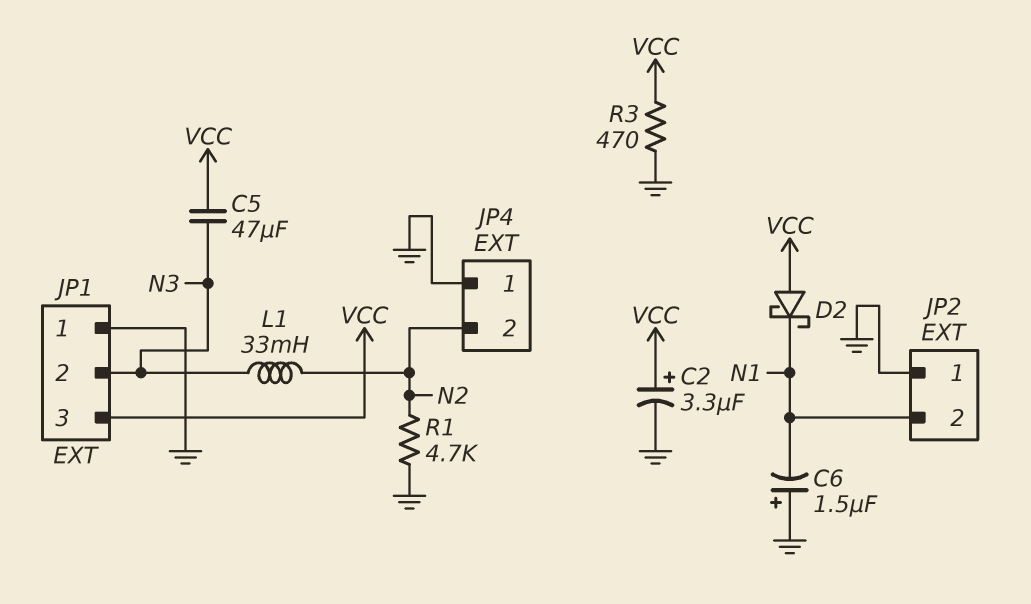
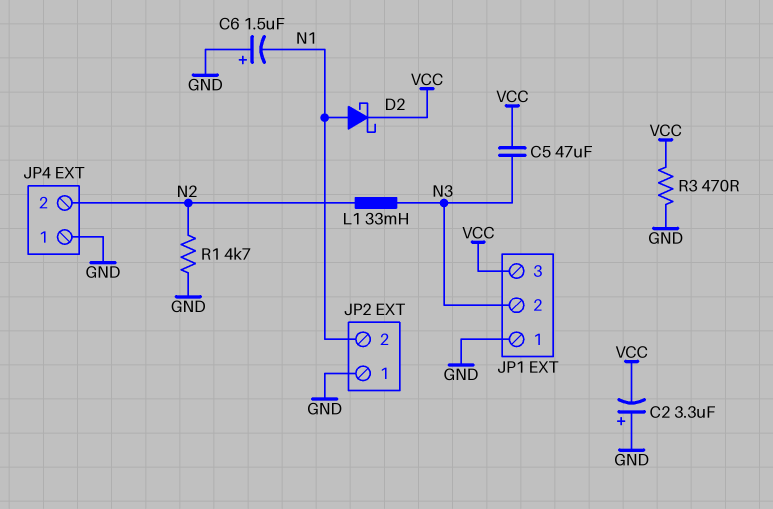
C2: 3.3uF (plus VCC, minus GND) -> 3.3uF (plus GND, minus VCC)
D2: schottky (A VCC, K N1) -> schottky (A N1, K VCC)

